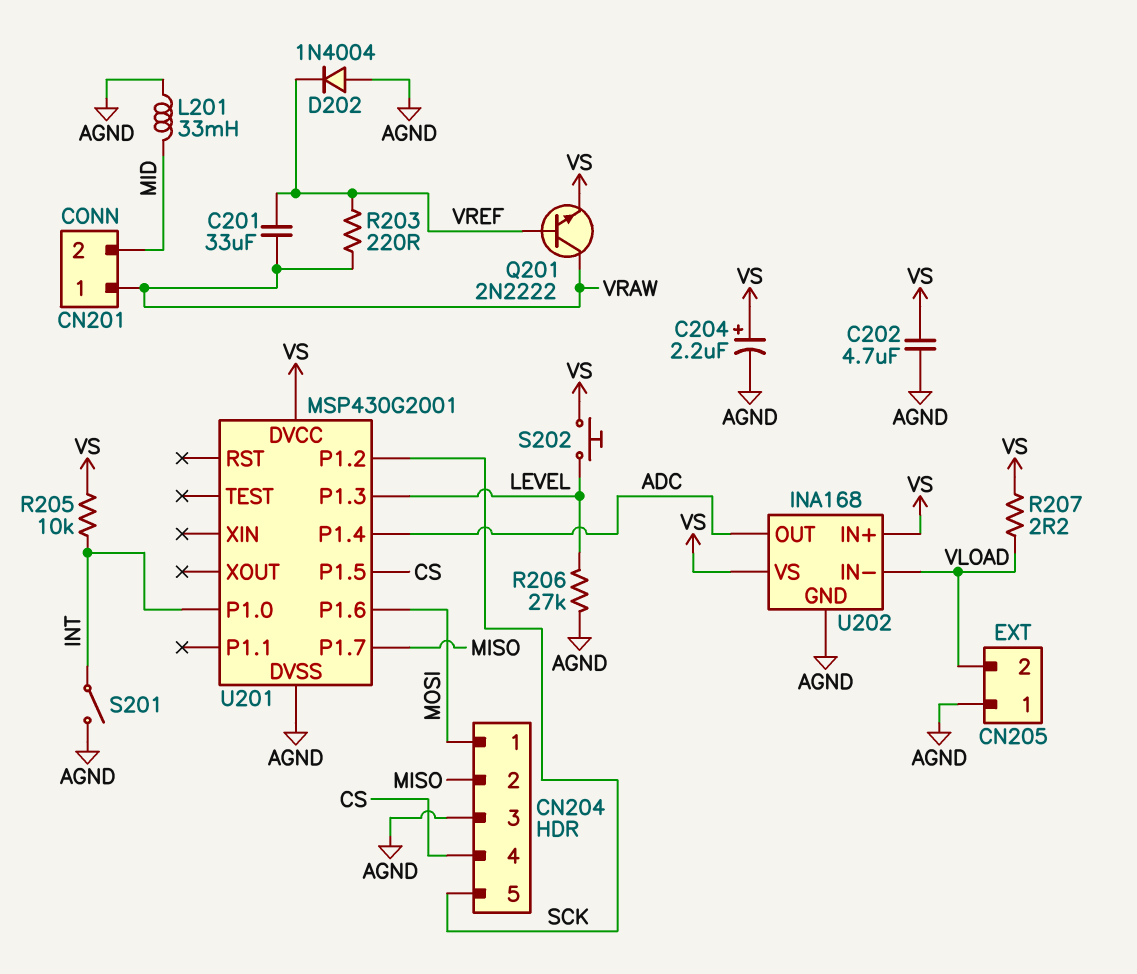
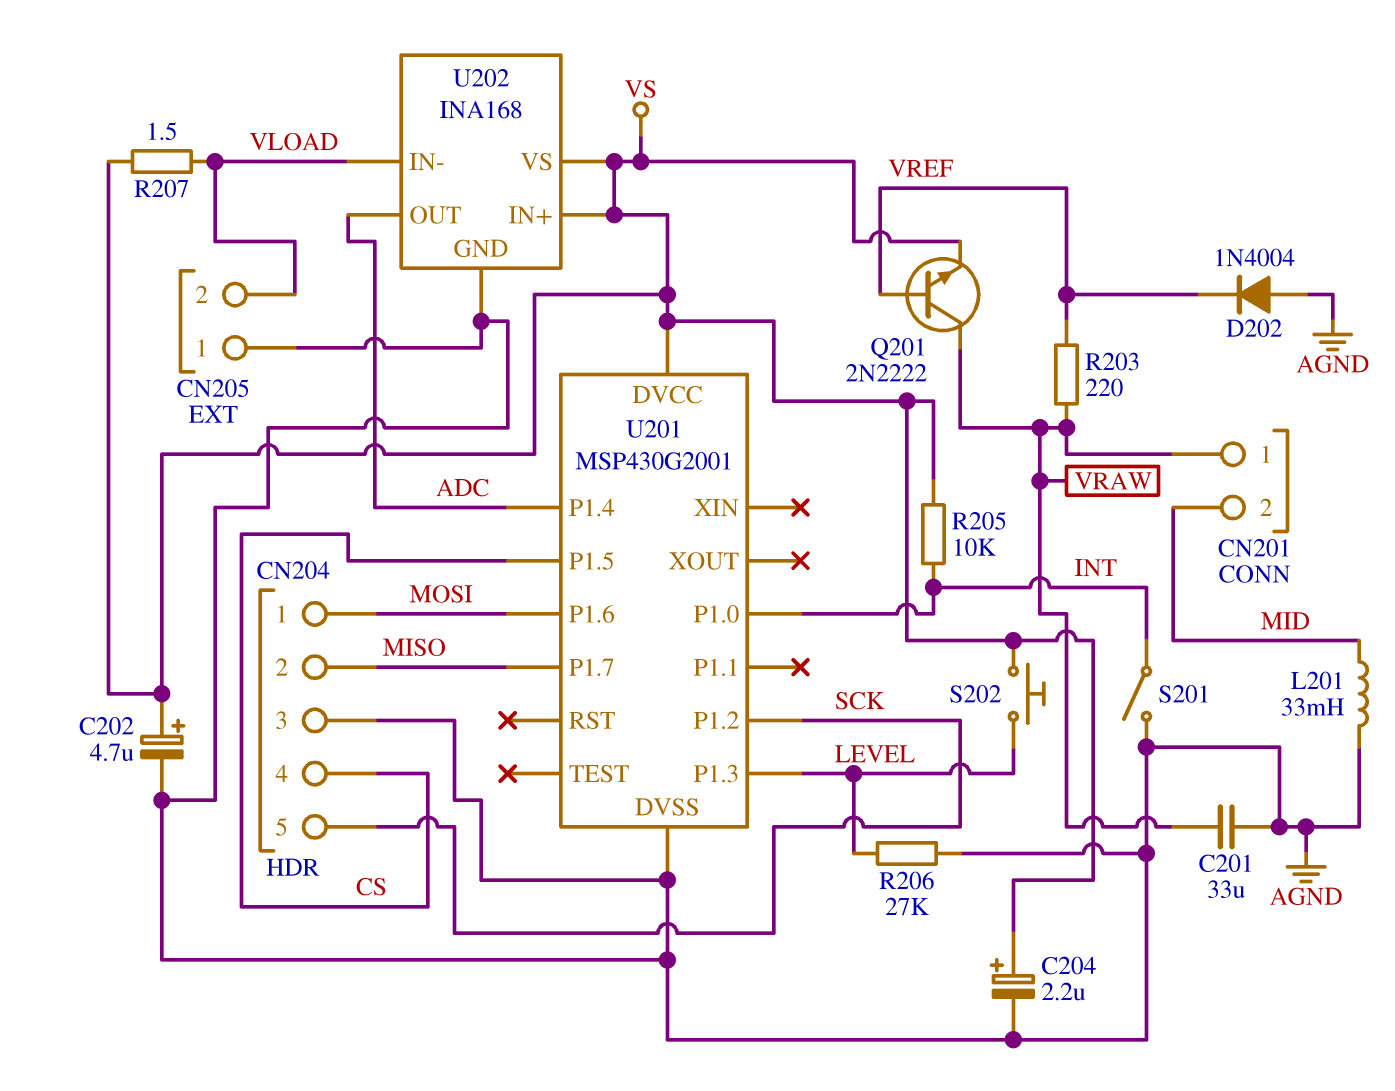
C201: 33uF (VRAW, VREF) -> 33uF (AGND, VRAW)
C202: 4.7uF (AGND, VS) -> 4.7uF (plus VS, minus AGND)
R207: 2.2 (VLOAD, VS) -> 1.5 (VLOAD, VS)

